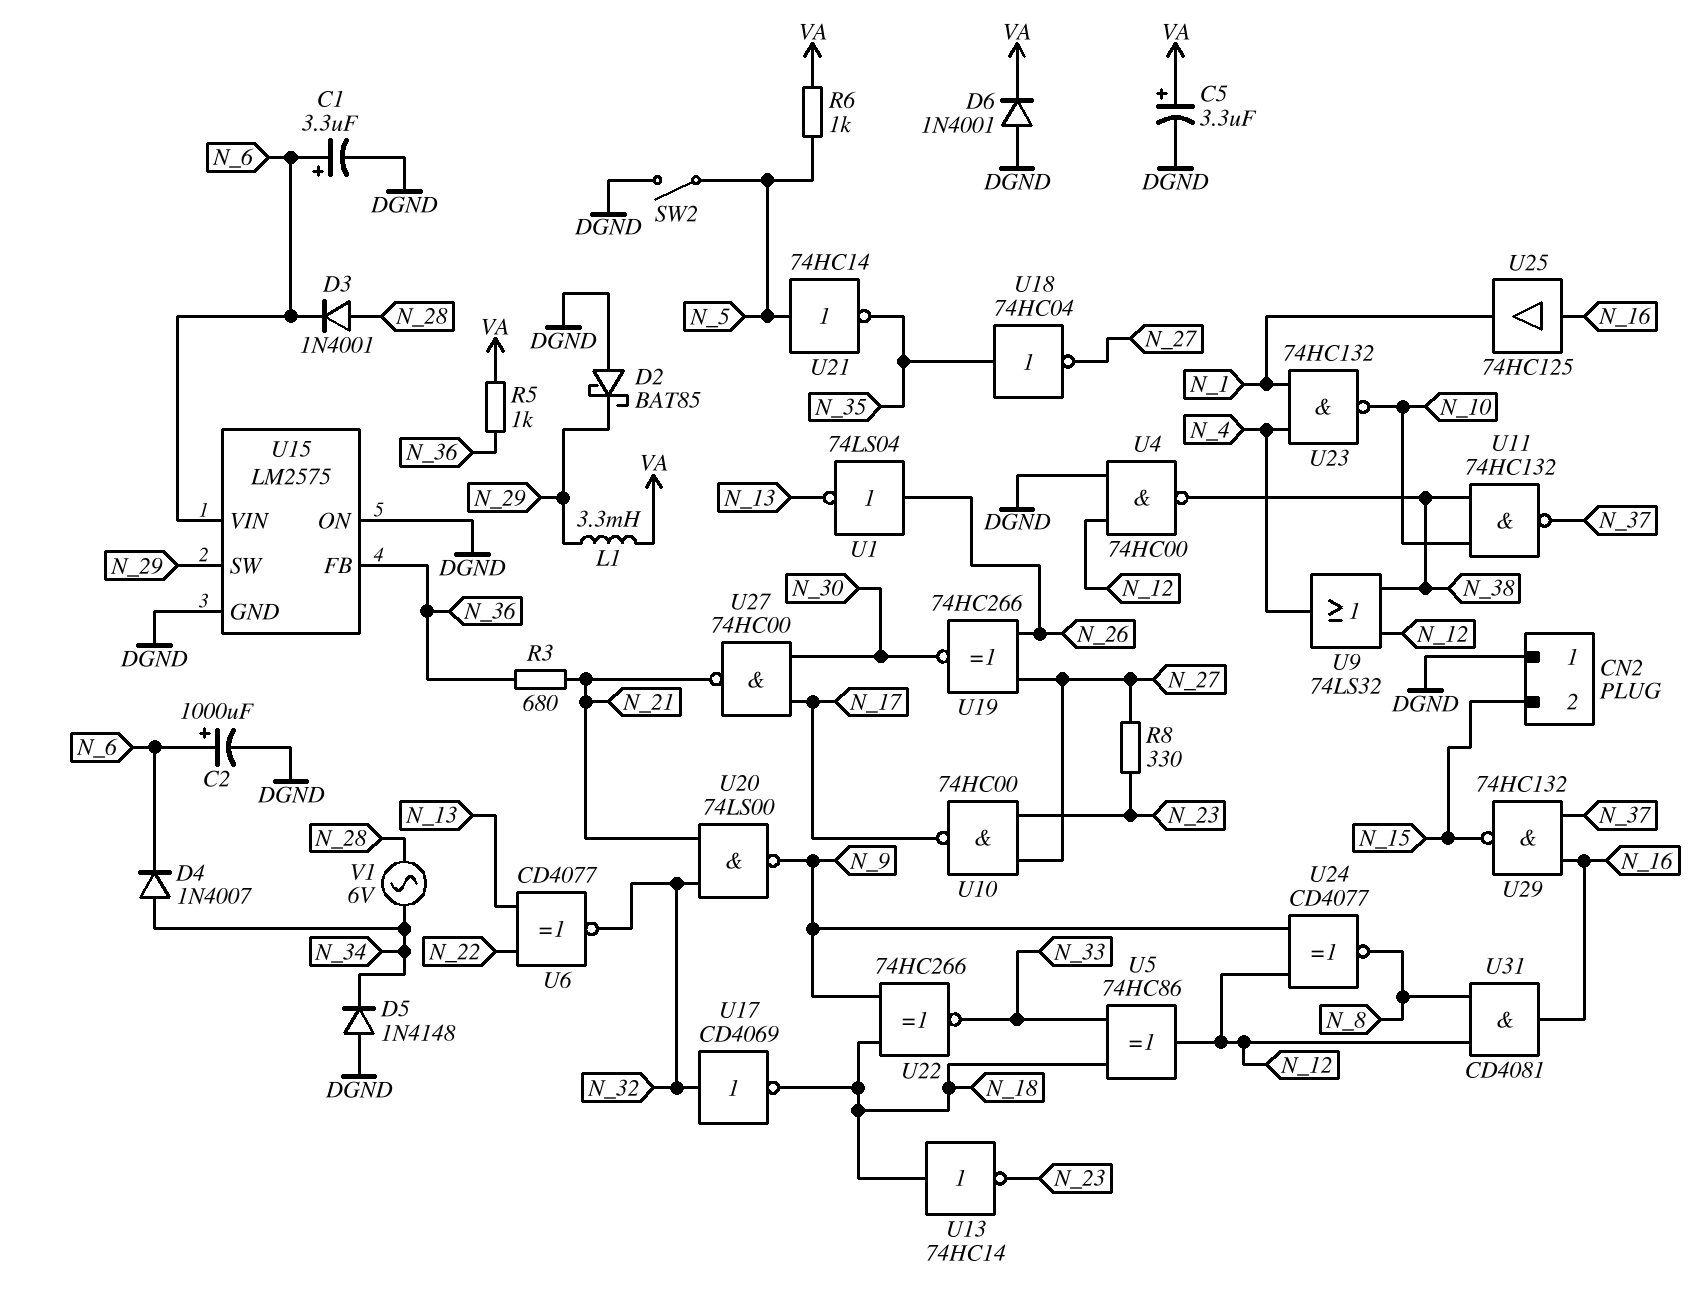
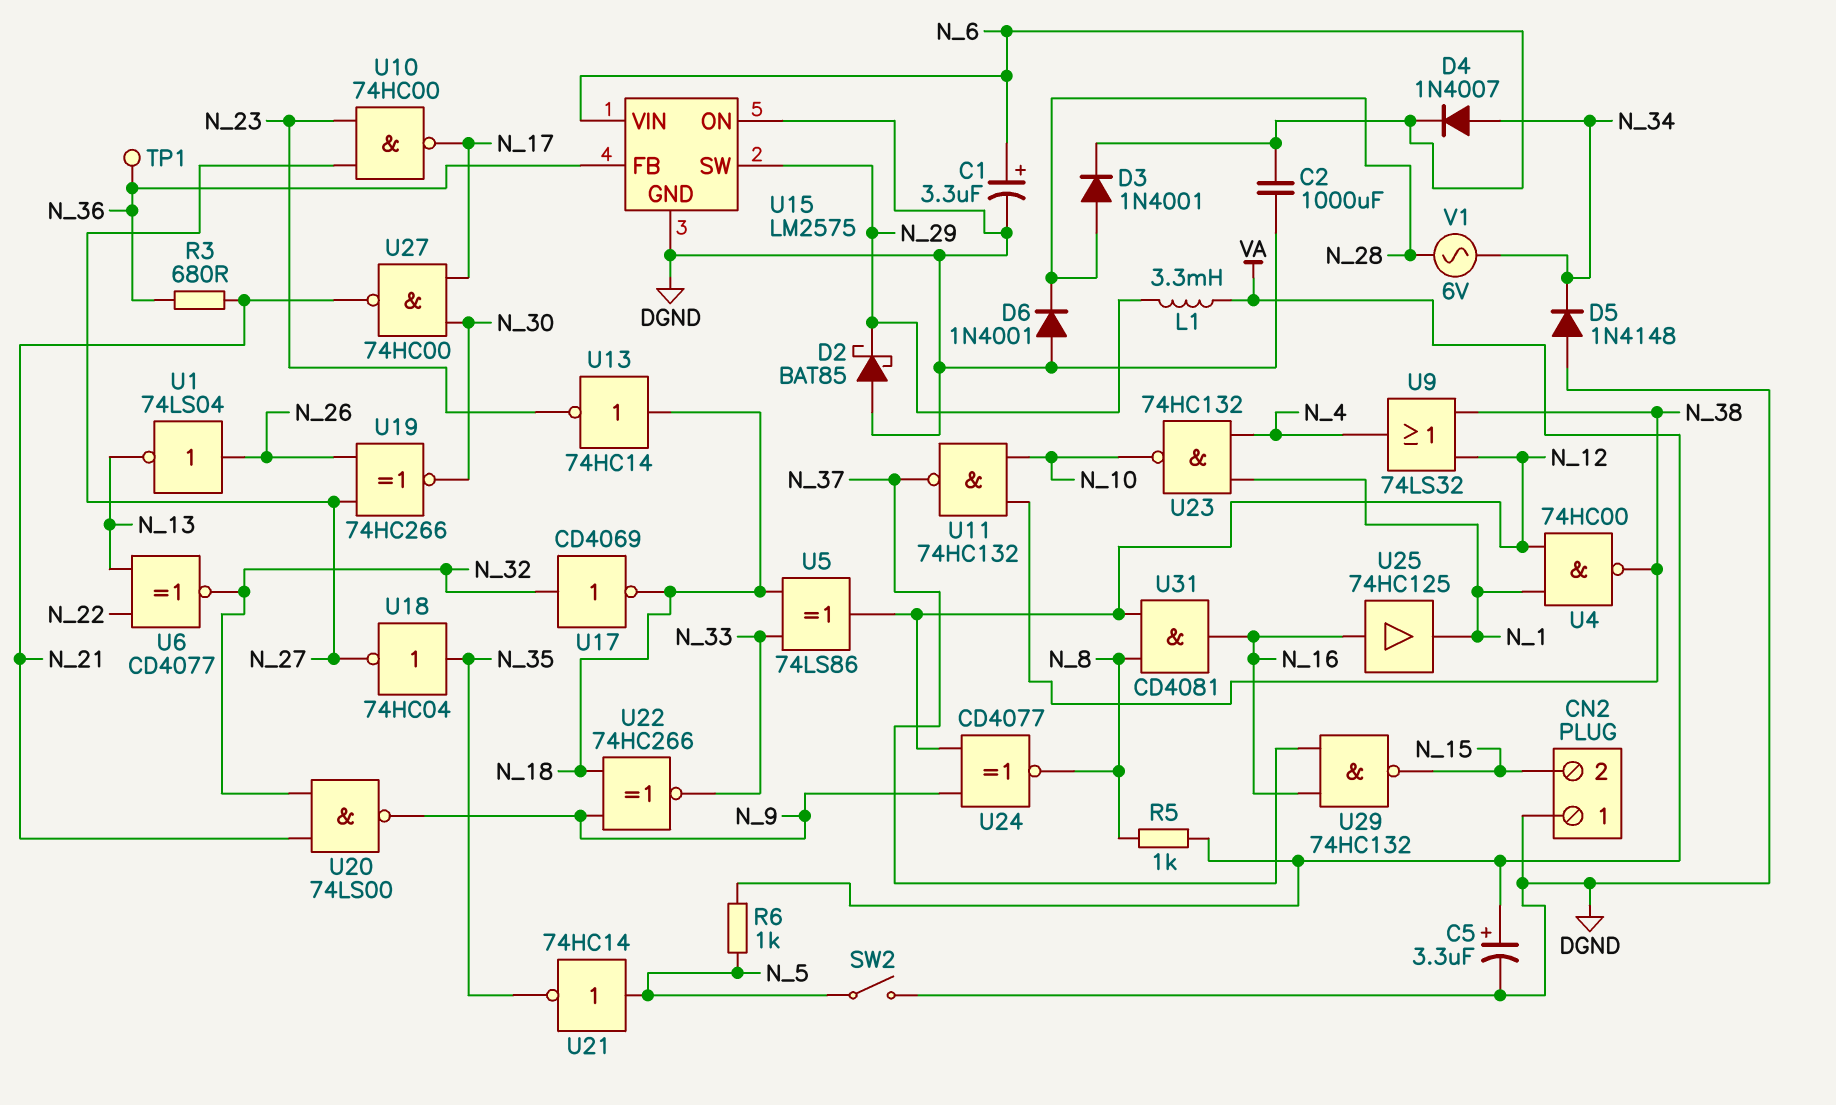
C2: 1000uF (plus N_6, minus DGND) -> 1000uF (DGND, N_6)
D6: diode 1N4001 (A DGND, K VA) -> diode 1N4001 (A DGND, K N_28)
R5: 1k (N_36, VA) -> 1k (N_8, VA)
R8: 330 (N_23, N_27) -> none
TP1: none -> test point (N_36)
U4: NAND 74HC00 (in DGND, in N_12, out N_38) -> NAND 74HC00 (in N_1, in N_12, out N_38)
U5: XOR 74HC86 (in N_18, in N_33, out N_12) -> XOR 74LS86 (in N_18, in N_33, out N_12)

